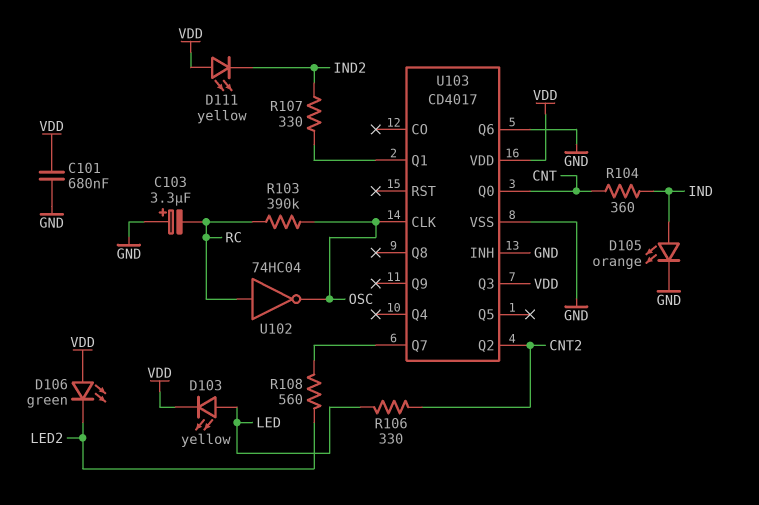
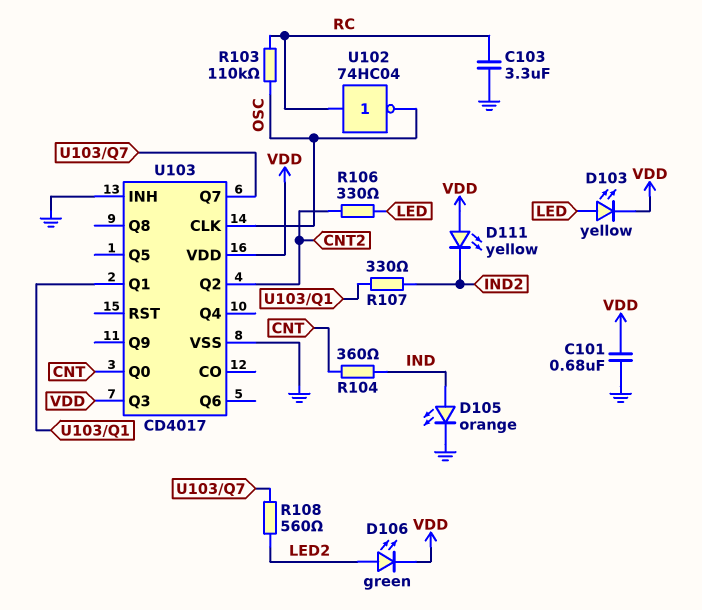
C103: 3.3uF (plus GND, minus RC) -> 3.3uF (GND, RC)
D106: LED green (A VDD, K LED2) -> LED green (A LED2, K VDD)
R103: 390k (OSC, RC) -> 110k (OSC, RC)
U103 pin Q6: GND -> none

